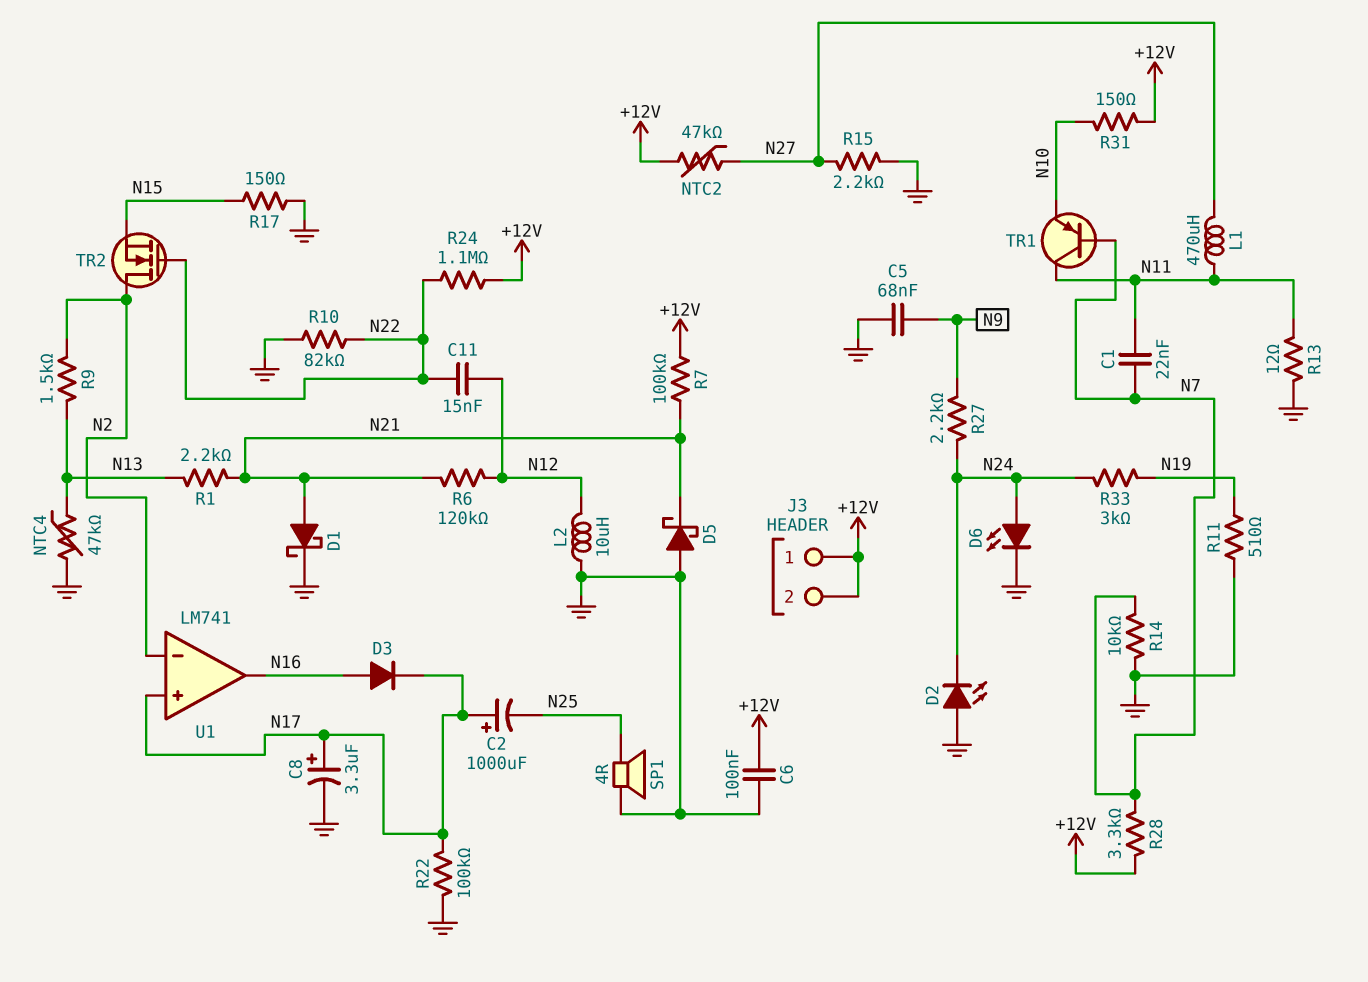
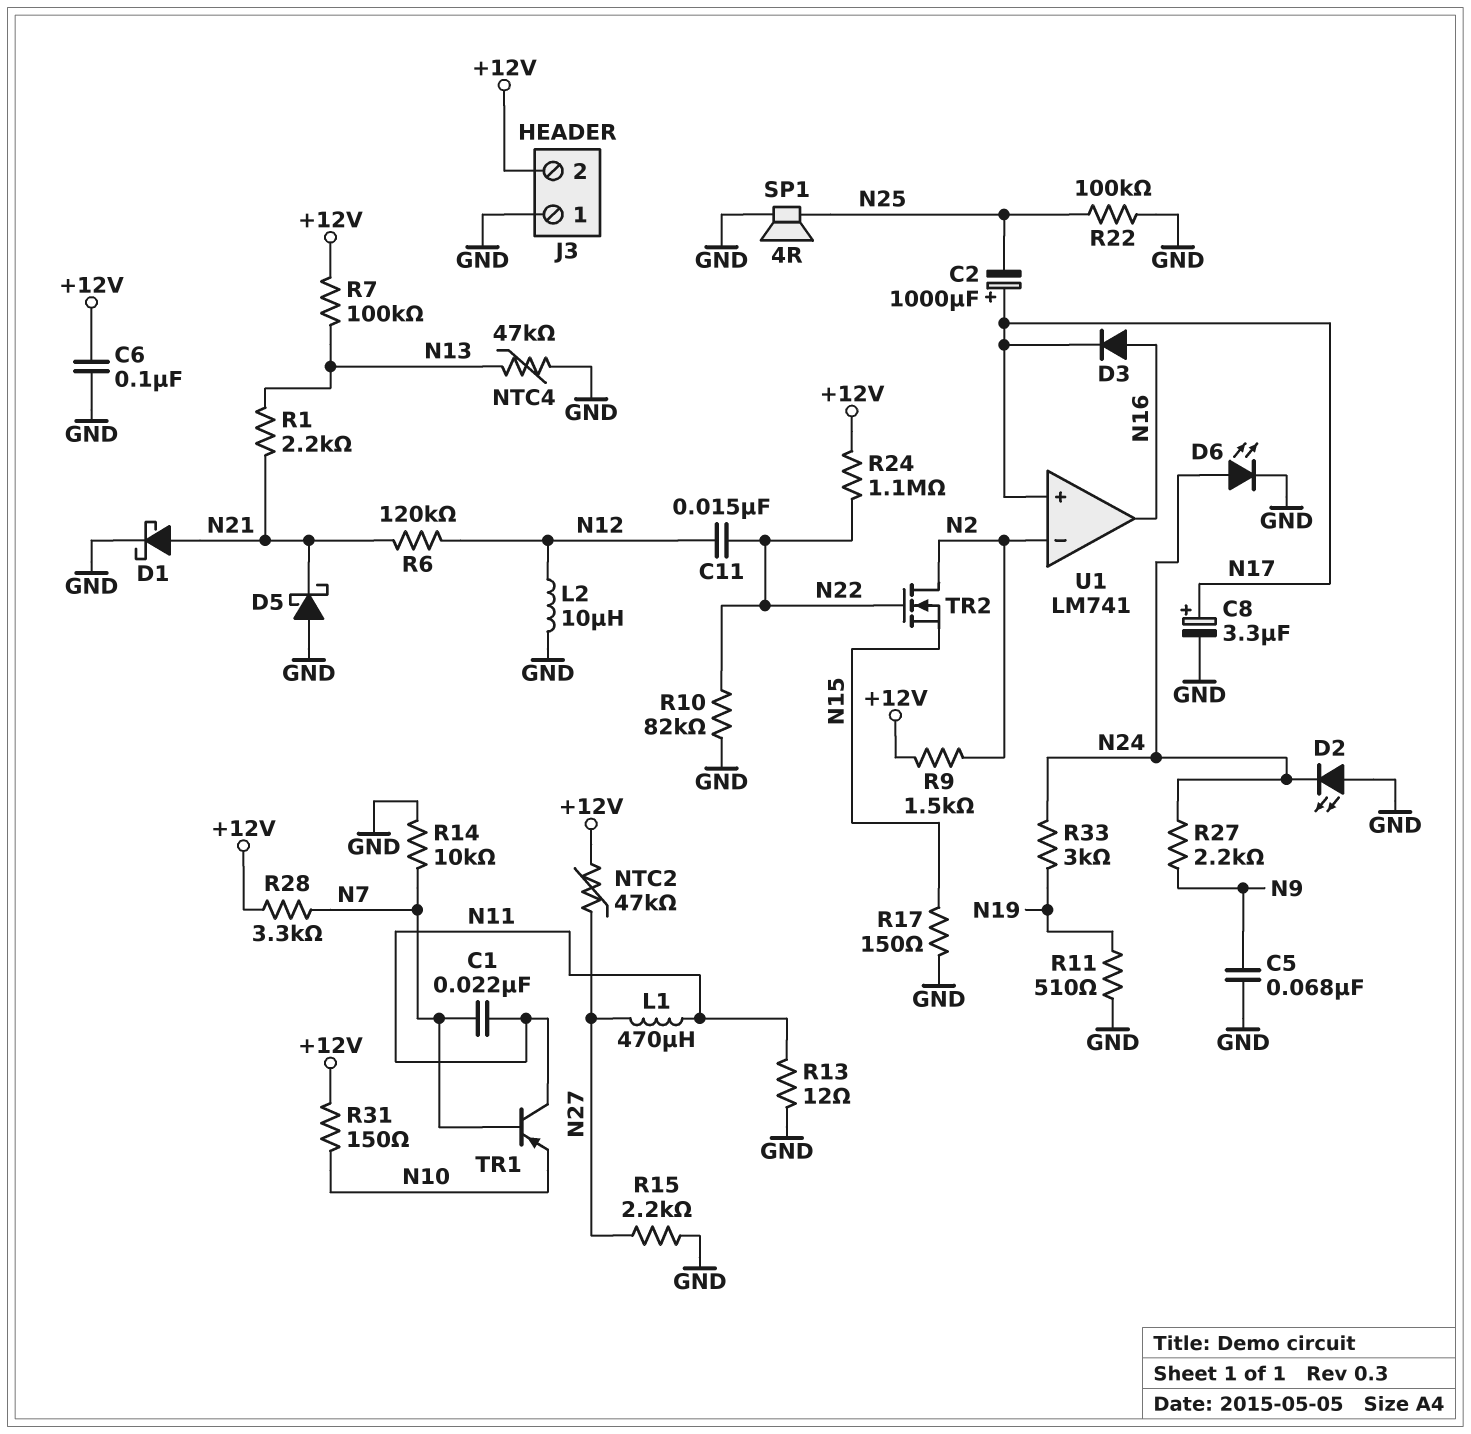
J3 pin 1: +12V -> GND
R7: 100k (+12V, N21) -> 100k (+12V, N13)
R9: 1.5k (N2, N13) -> 1.5k (+12V, N2)
R22: 100k (GND, N17) -> 100k (GND, N25)

